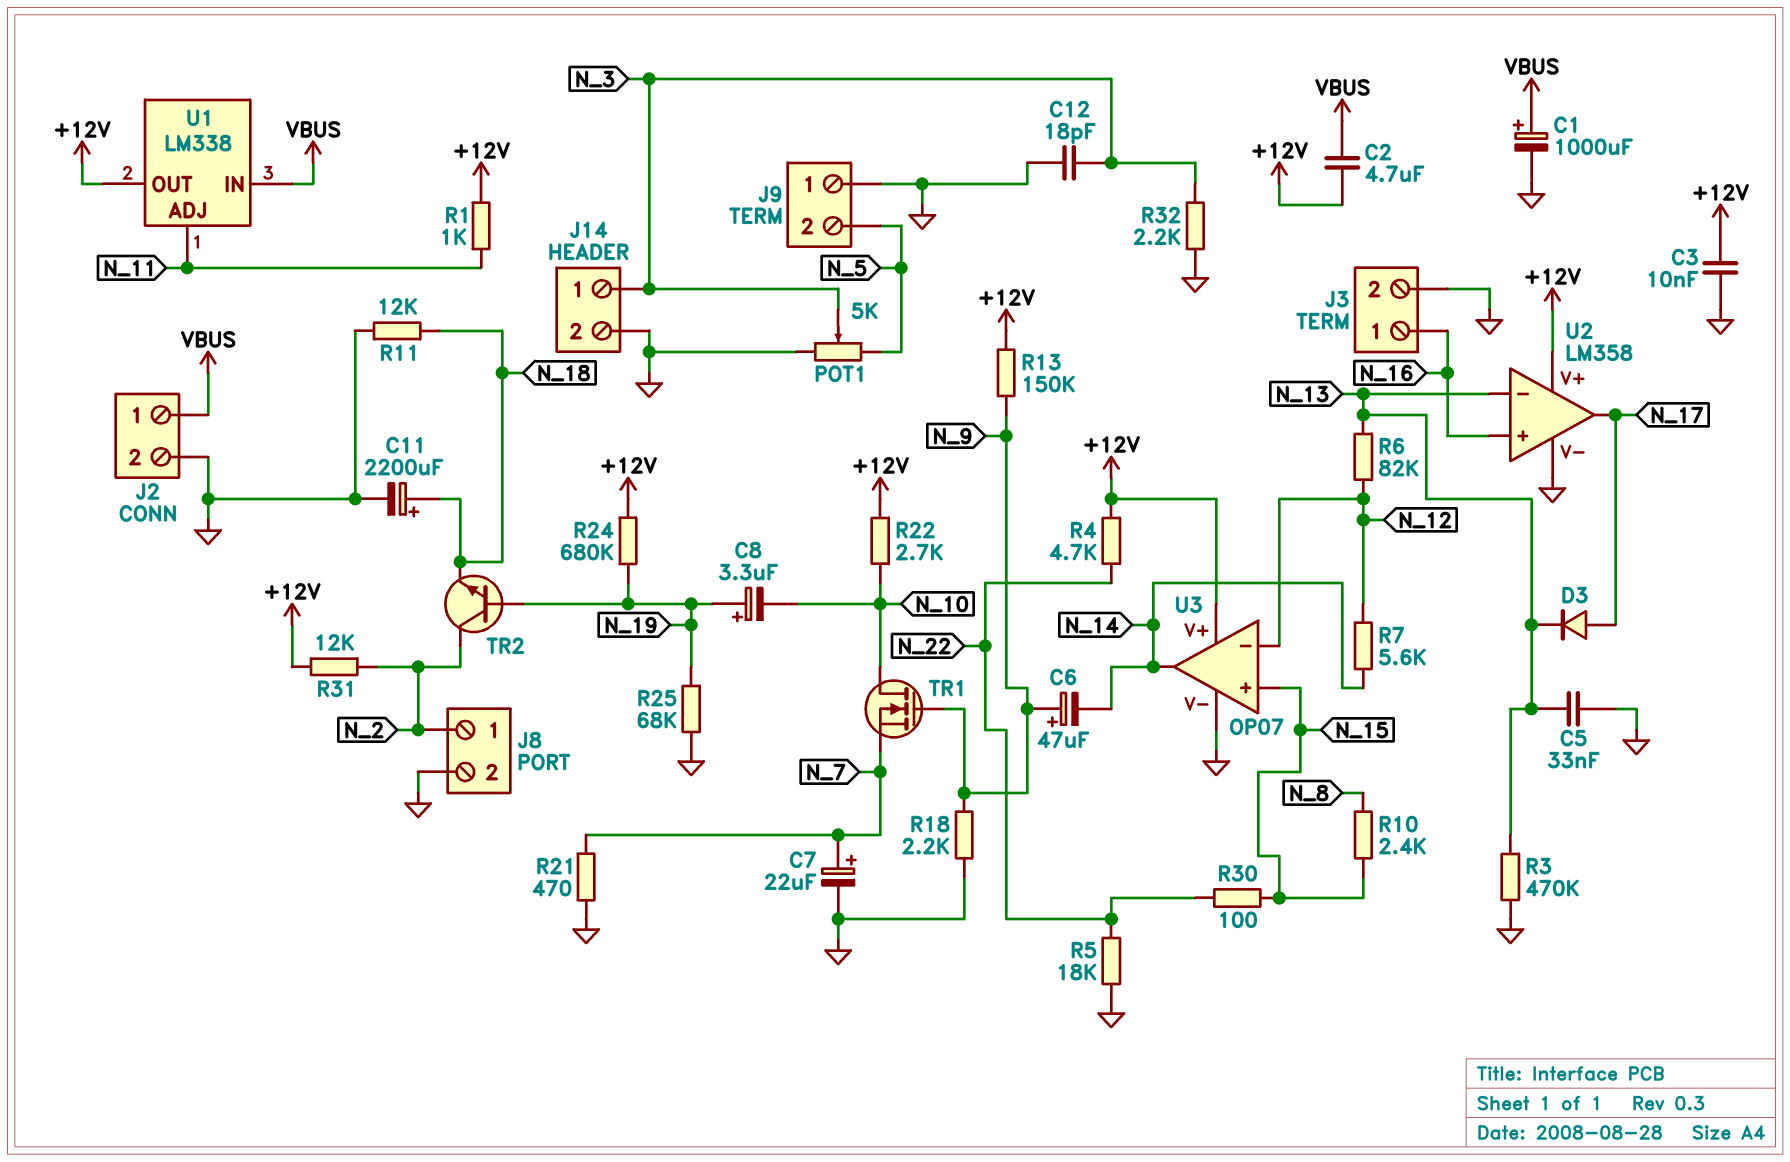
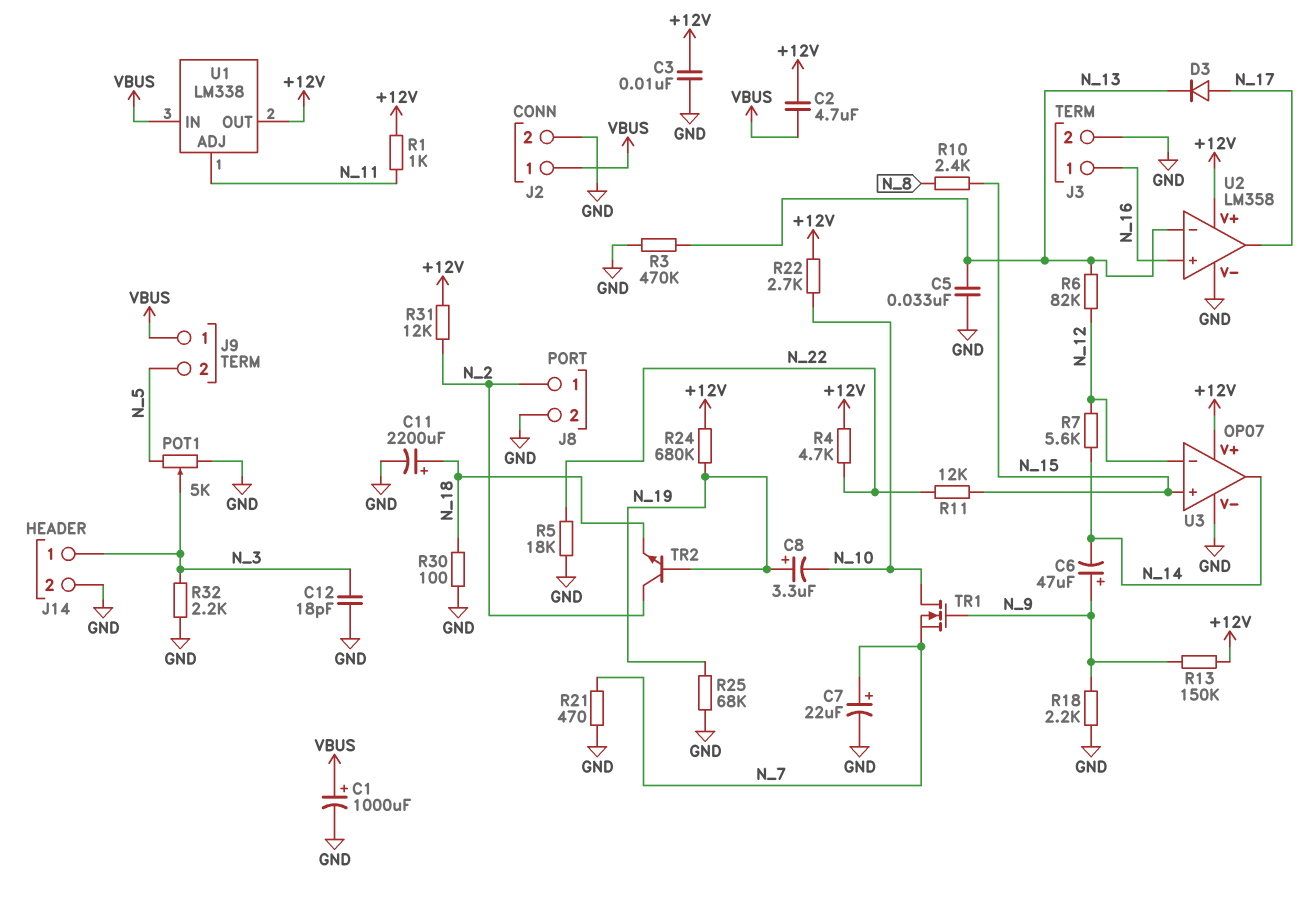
J9 pin 1: GND -> VBUS
R11: 12k (GND, N_18) -> 12k (N_15, N_22)
R30: 100 (N_15, N_22) -> 100 (GND, N_18)

